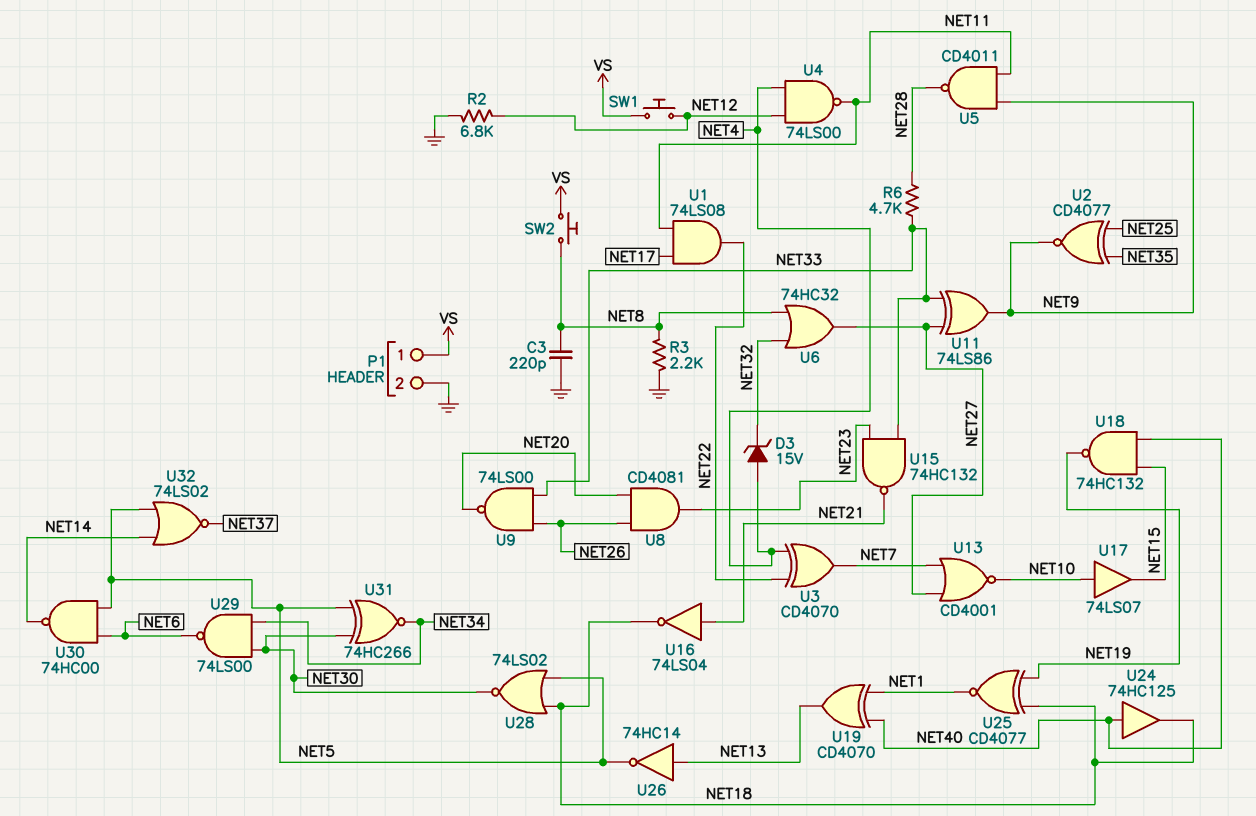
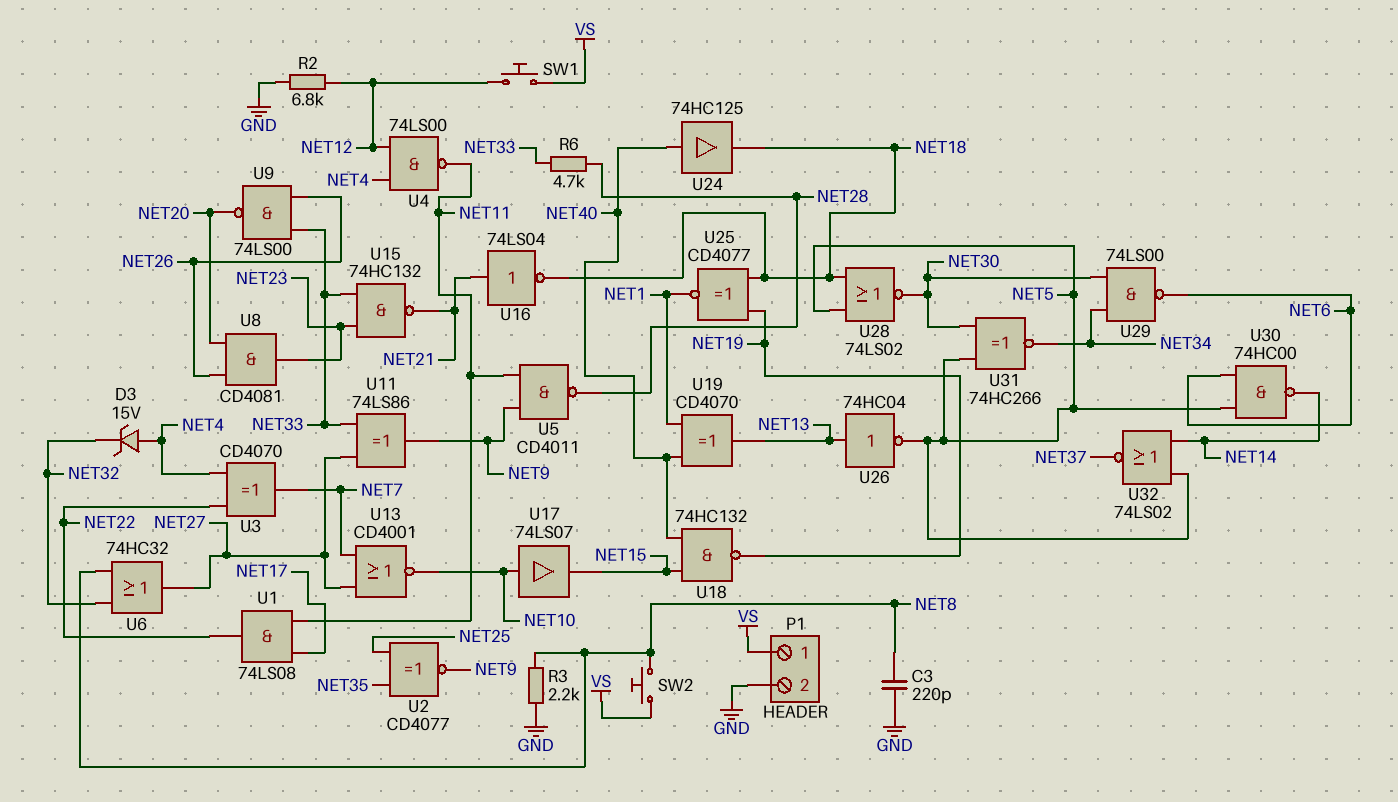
U26: NOT 74HC14 (in NET13, out NET5) -> NOT 74HC04 (in NET13, out NET5)

